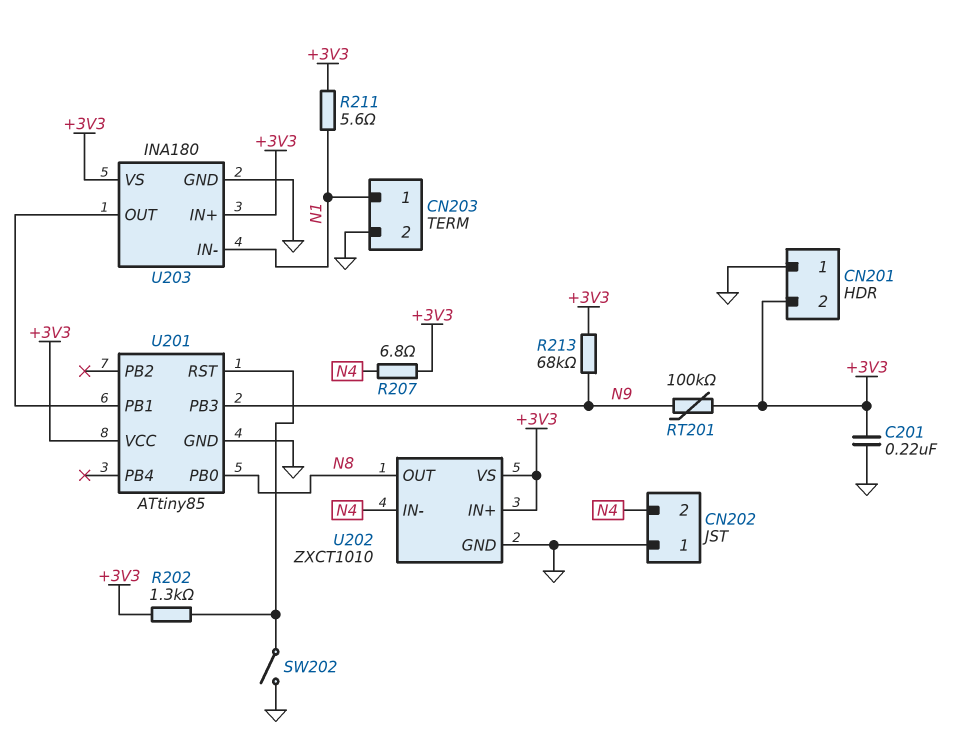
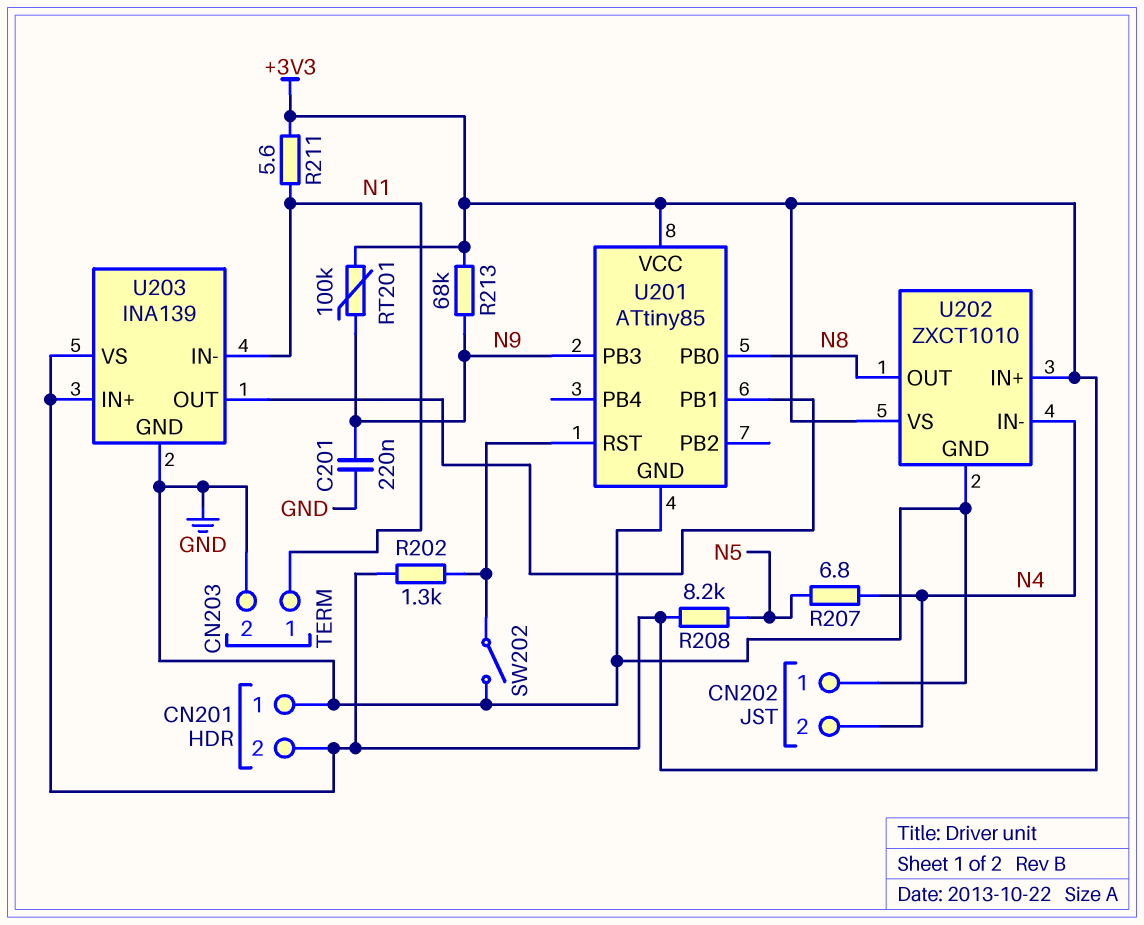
C201: 220nF (+3V3, GND) -> 220nF (GND, N9)
R207: 6.8 (+3V3, N4) -> 6.8 (N4, N5)
R208: none -> 8.2k (+3V3, N5)
U203: INA180 -> INA139

